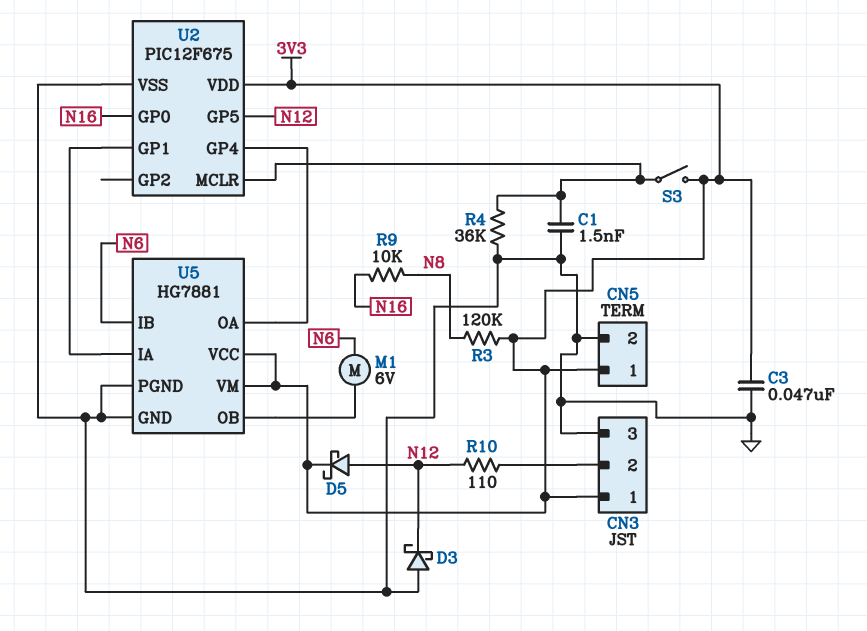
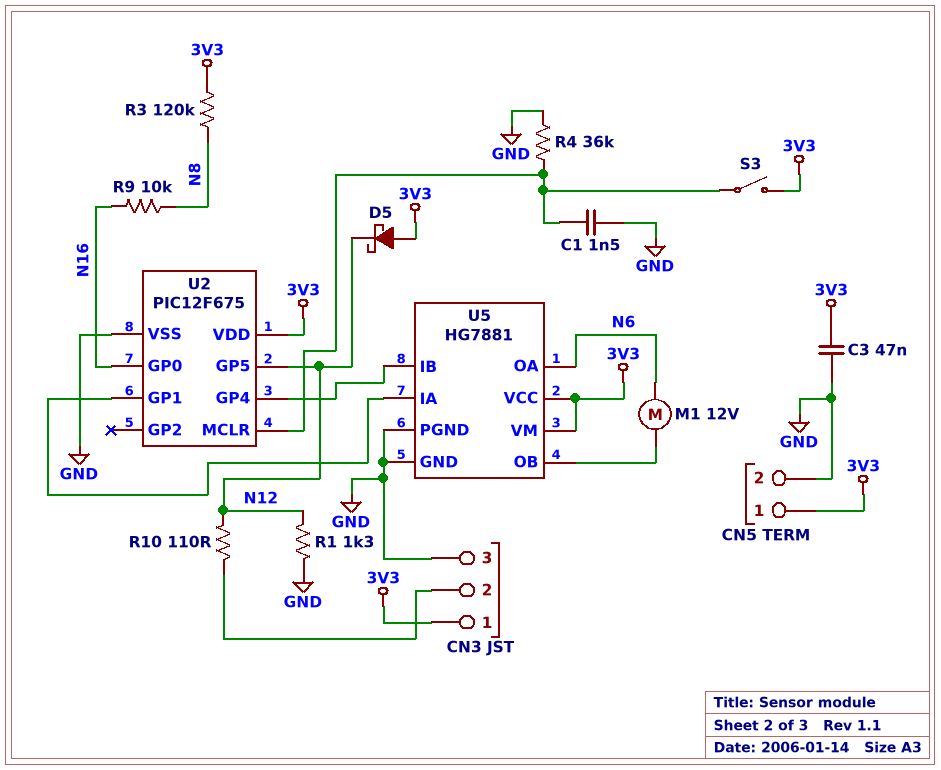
D3: schottky (A GND, K N12) -> none
D5: schottky (A N12, K 3V3) -> schottky (A 3V3, K N12)
M1: motor 6V (N6, U5/OB) -> motor 12V (N6, U5/OB)
R1: none -> 1.3k (GND, N12)
U5 pin IB: N6 -> U2/GP4
U5 pin OA: U2/GP4 -> N6

